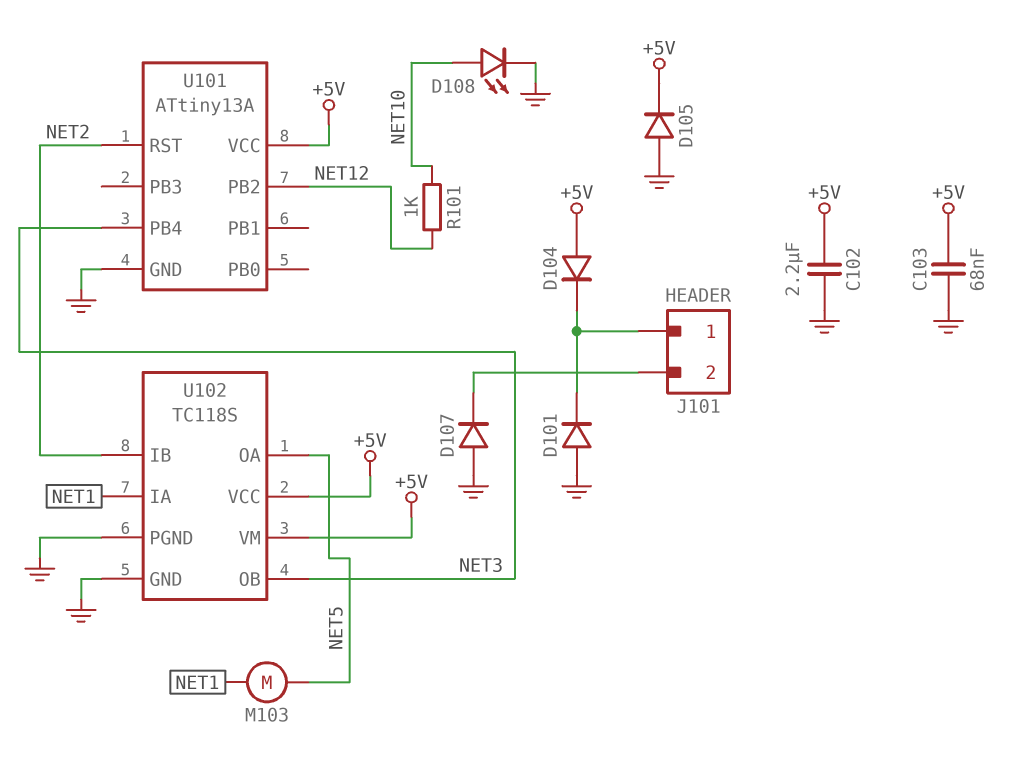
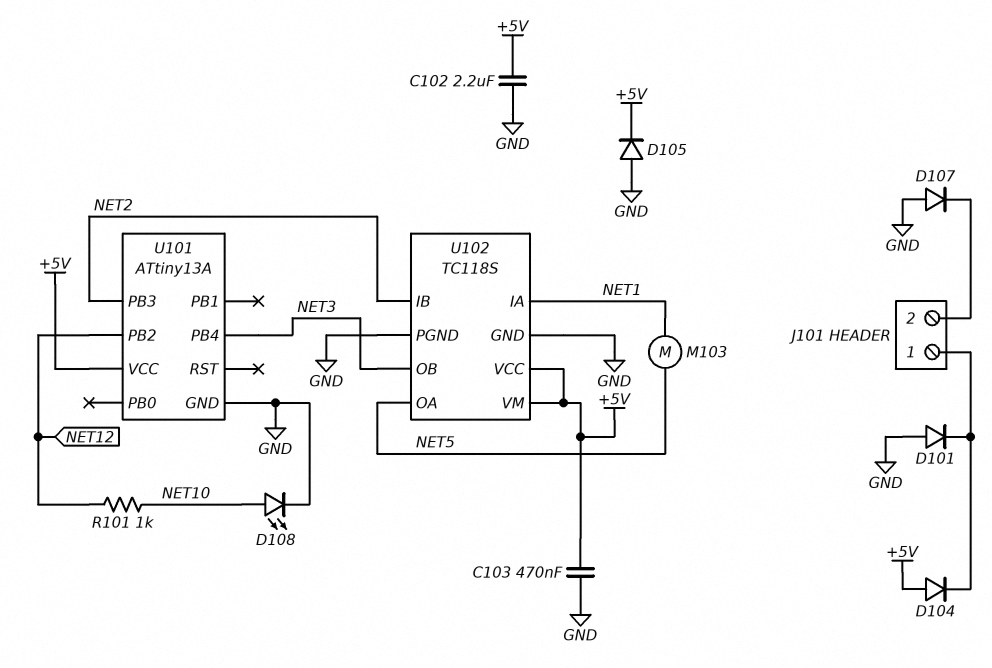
C103: 68nF (+5V, GND) -> 470nF (+5V, GND)
U101 pin PB3: none -> NET2
U101 pin RST: NET2 -> none

